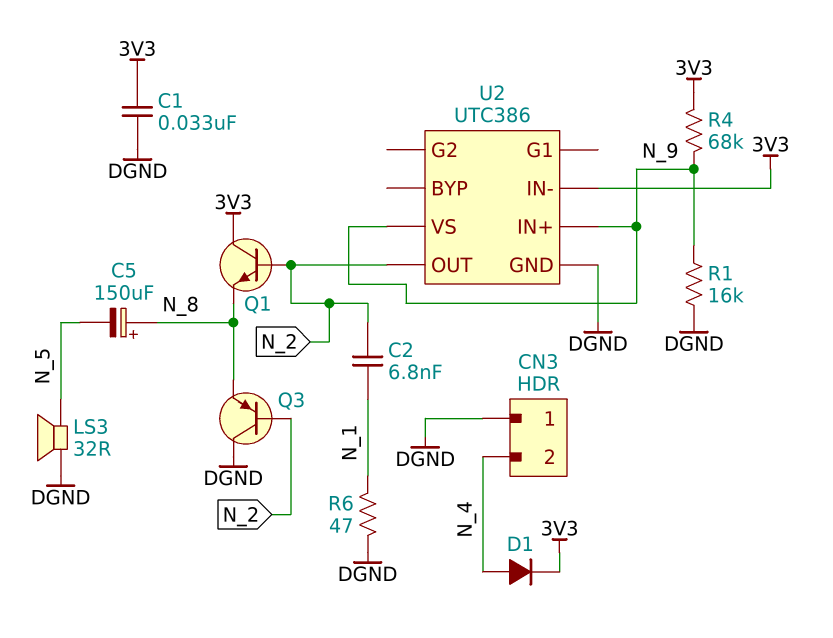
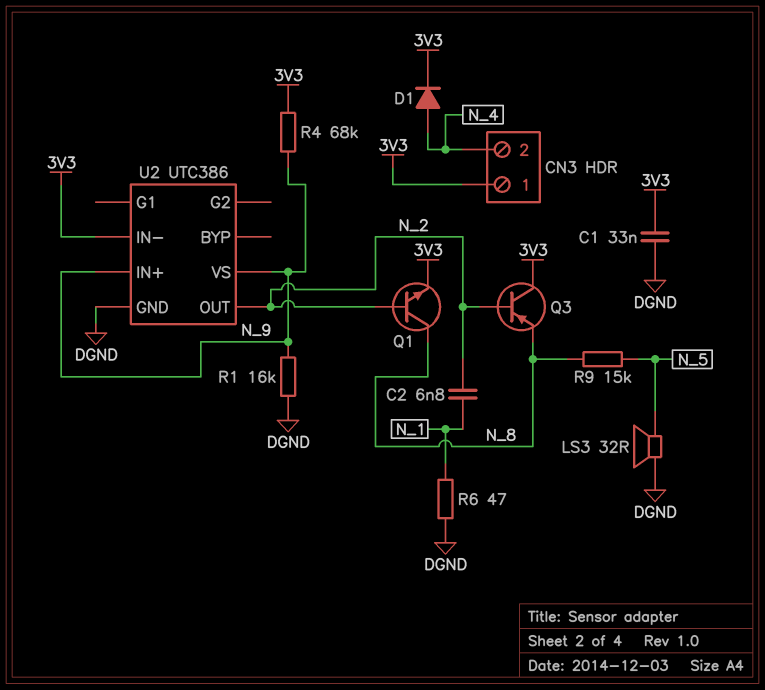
C5: 150uF (plus N_8, minus N_5) -> none
CN3 pin 1: DGND -> 3V3
Q1: NPN (B N_2, C 3V3, E N_8) -> NPN (B N_2, C N_8, E 3V3)
Q3: PNP (B N_2, C DGND, E N_8) -> PNP (B N_2, C 3V3, E N_8)
R9: none -> 15k (N_5, N_8)

